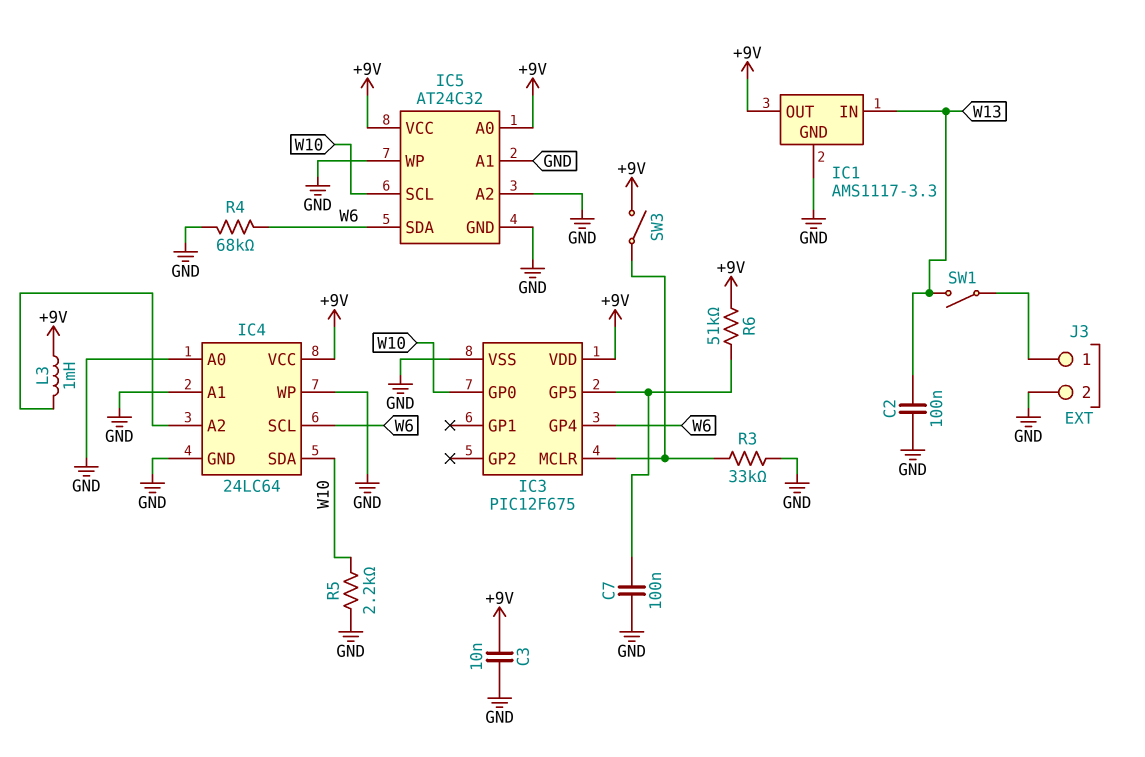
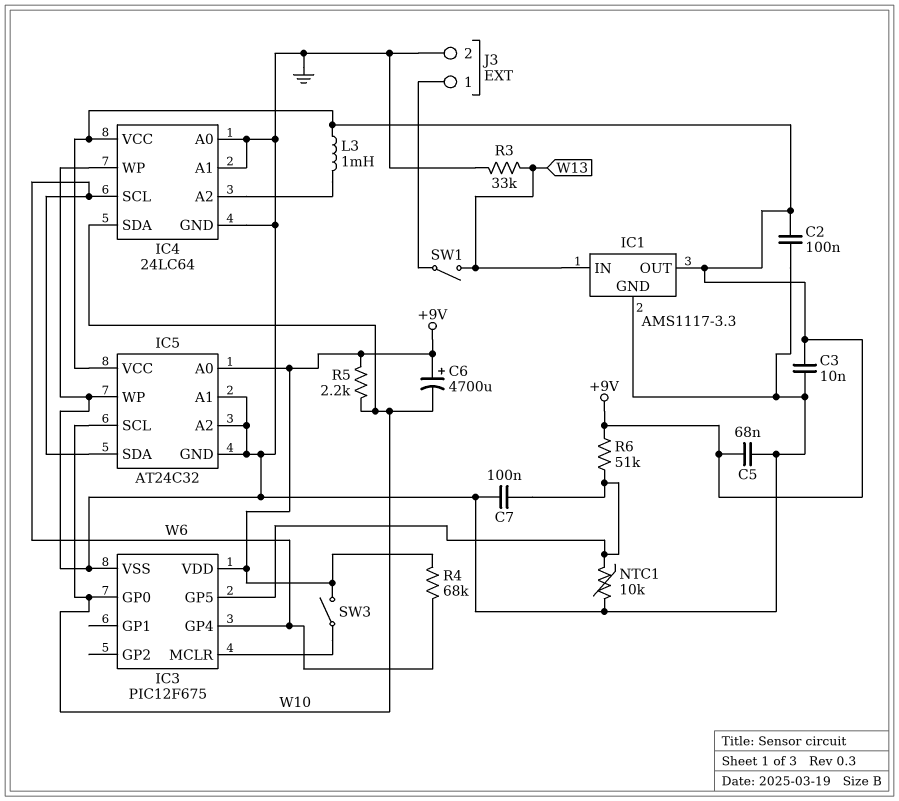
C2: 100nF (GND, W13) -> 100nF (+9V, GND)
C5: none -> 68nF (+9V, GND)
C6: none -> 4700uF (plus +9V, minus W10)
NTC1: none -> 10k (GND, IC3/GP5)
R3: 33k (GND, IC3/MCLR) -> 33k (GND, W13)
R4: 68k (GND, W6) -> 68k (+9V, W6)
R5: 2.2k (GND, W10) -> 2.2k (+9V, W10)

